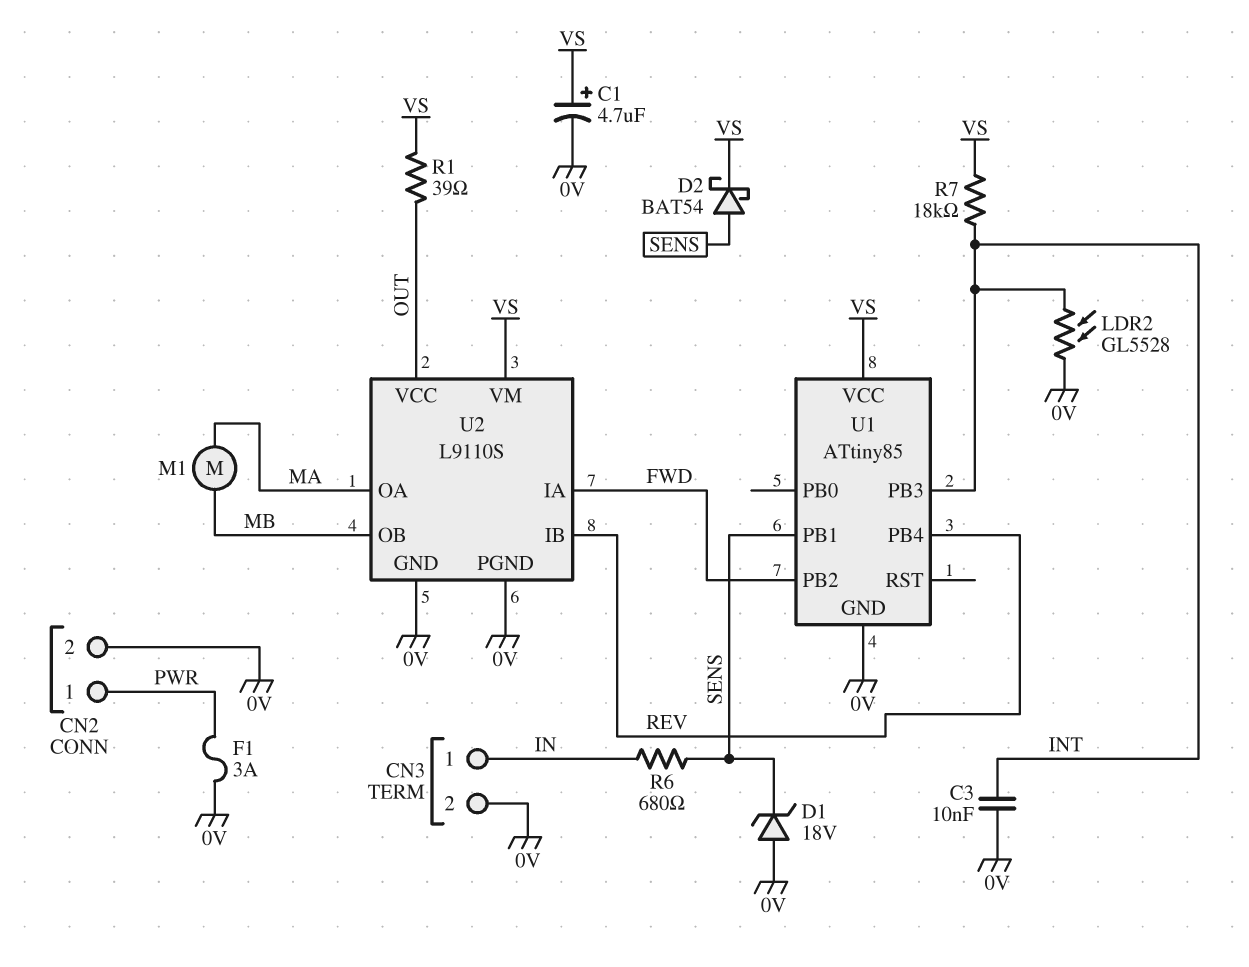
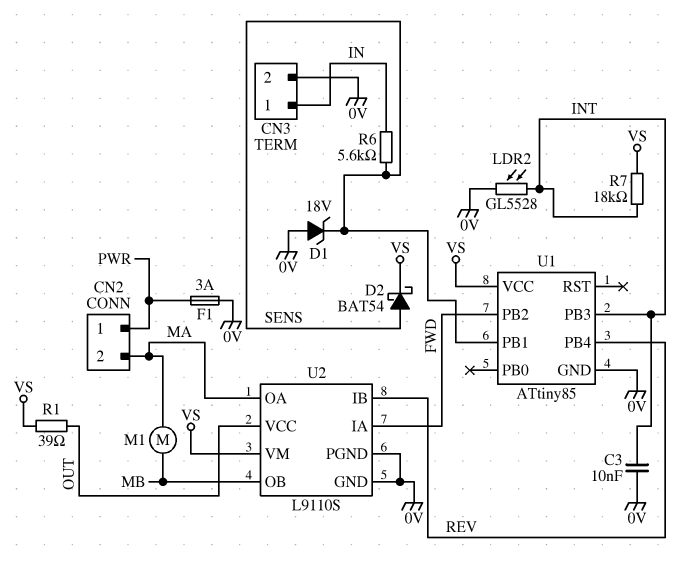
C1: 4.7uF (plus VS, minus 0V) -> none
CN2 pin 2: 0V -> MA
R6: 680 (IN, SENS) -> 5.6k (IN, SENS)

